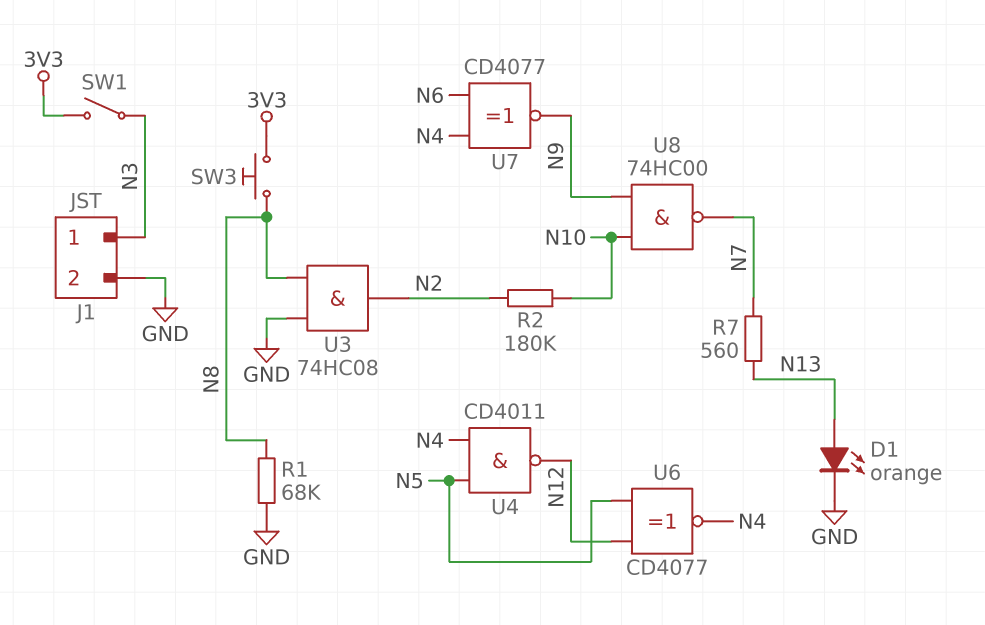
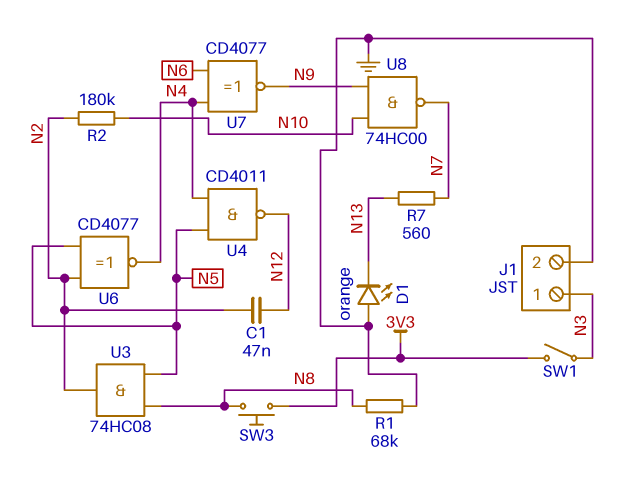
C1: none -> 47nF (N2, N12)
D1: LED orange (A N13, K GND) -> LED orange (A GND, K N13)
U3: AND 74HC08 (in GND, in N8, out N2) -> AND 74HC08 (in N5, in N8, out N2)
U6: XNOR CD4077 (in N5, in N12, out N4) -> XNOR CD4077 (in N2, in N5, out N4)

